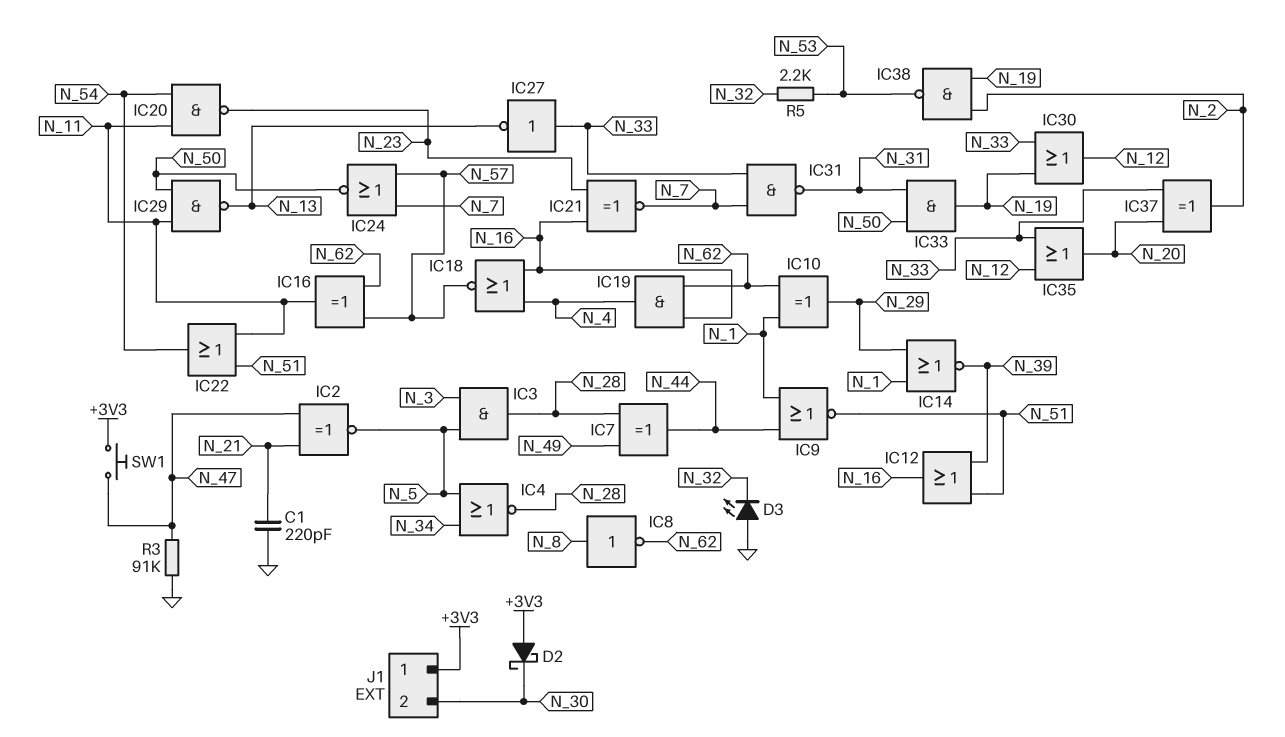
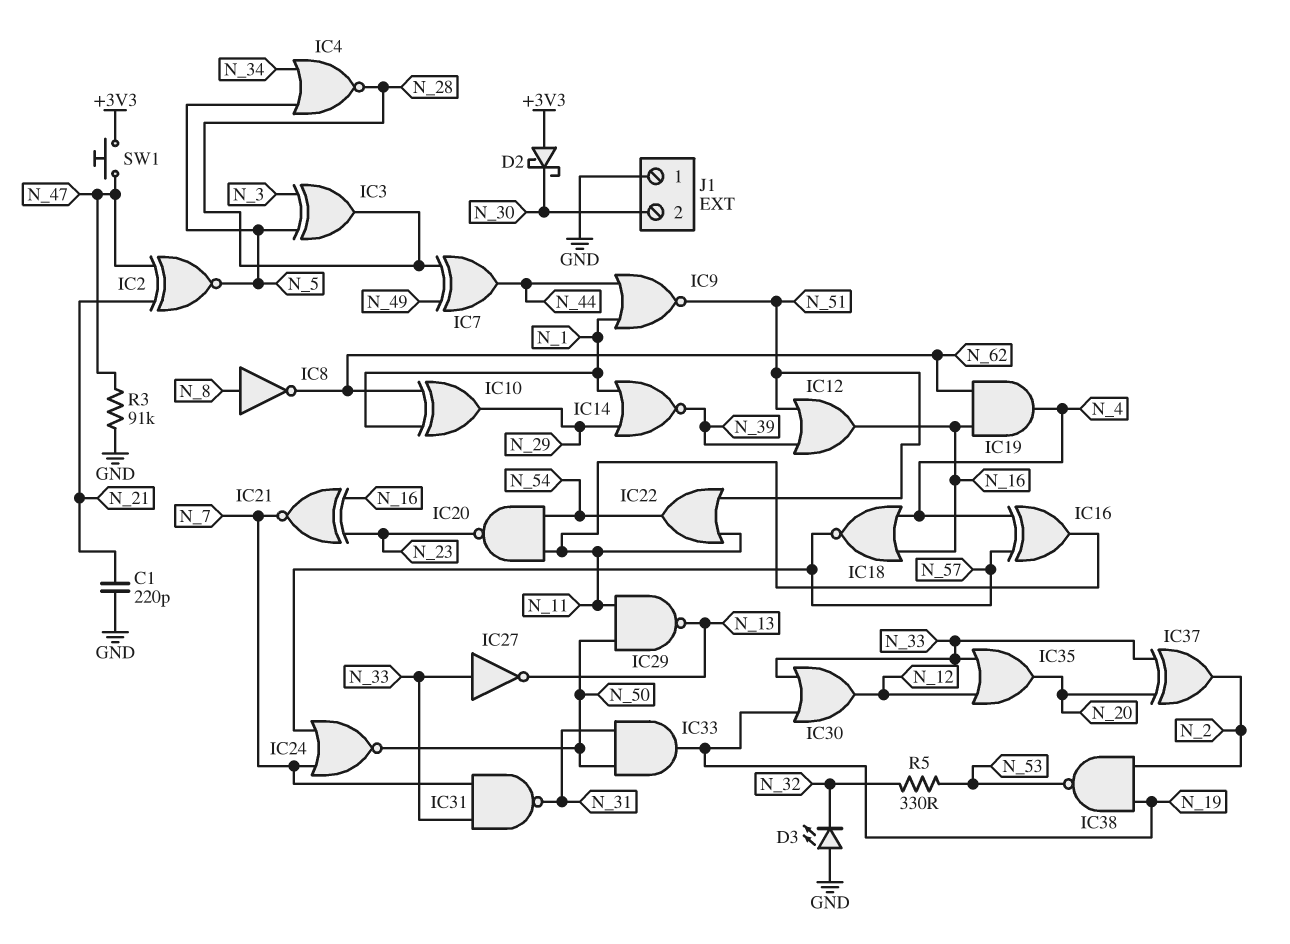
IC3: AND (in N_3, in N_5, out N_28) -> XOR (in N_3, in N_5, out N_28)
IC16: XOR (in N_57, in N_62, out N_11) -> XOR (in N_4, in N_57, out N_11)
J1 pin 1: +3V3 -> GND
R5: 2.2k (N_32, N_53) -> 330 (N_32, N_53)

